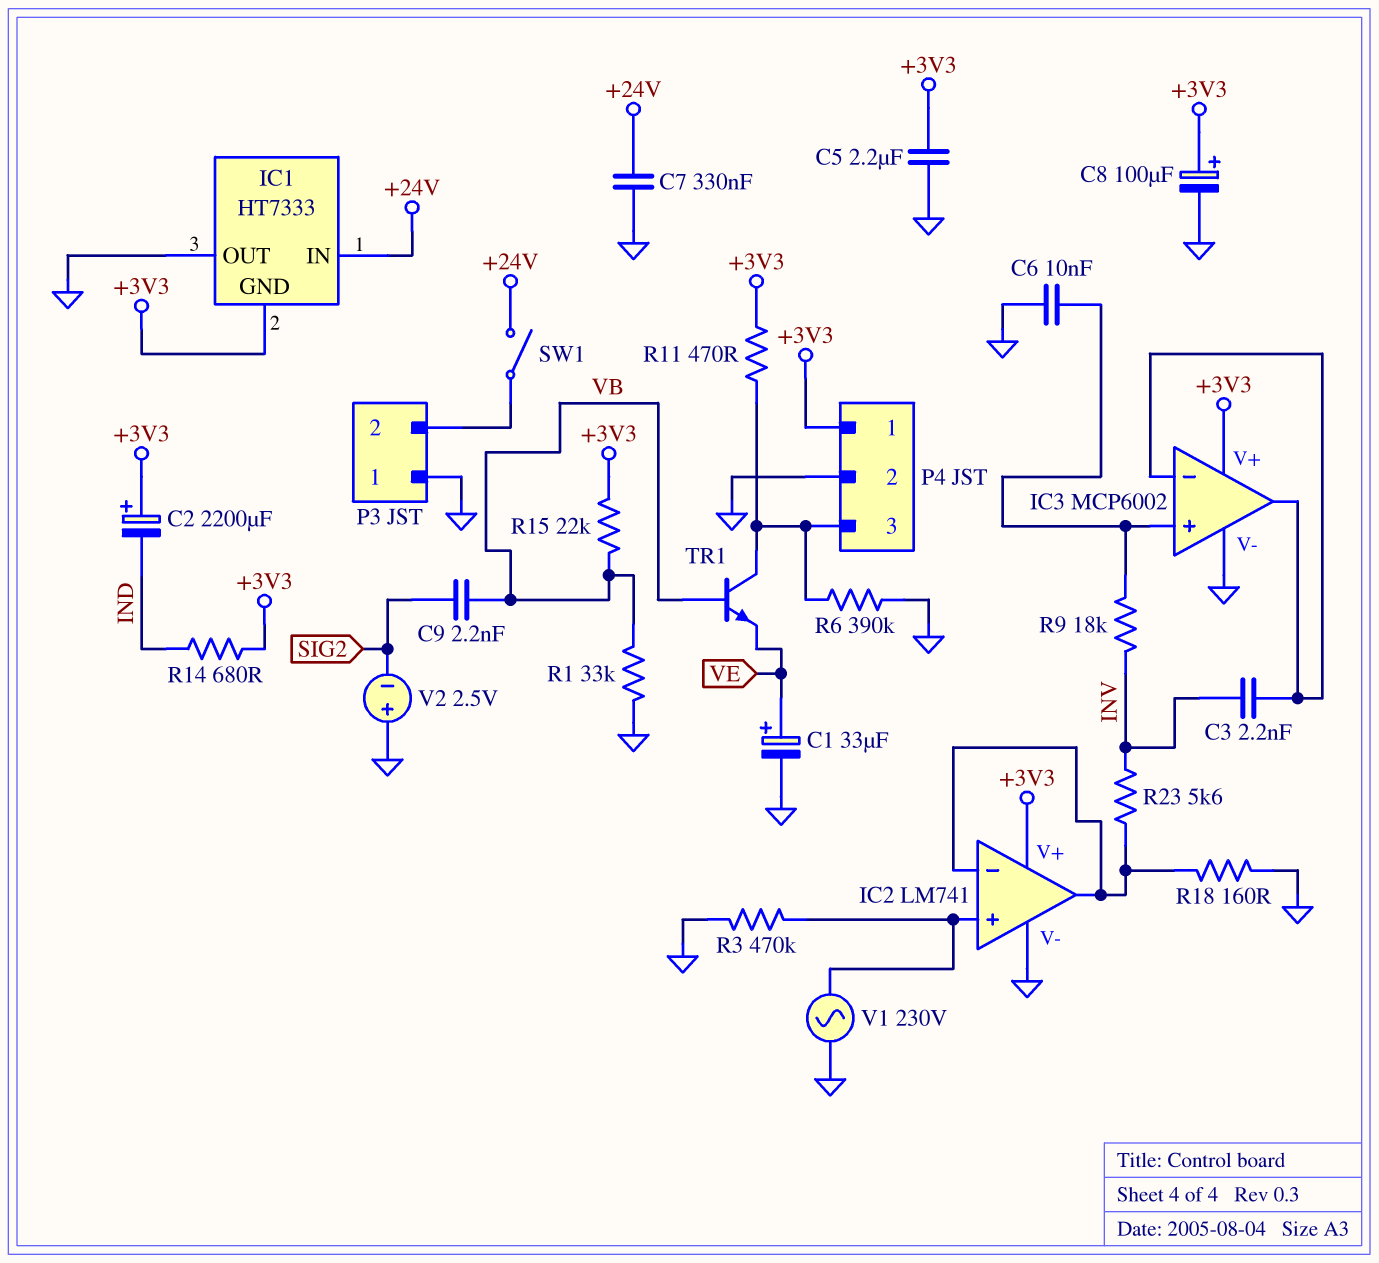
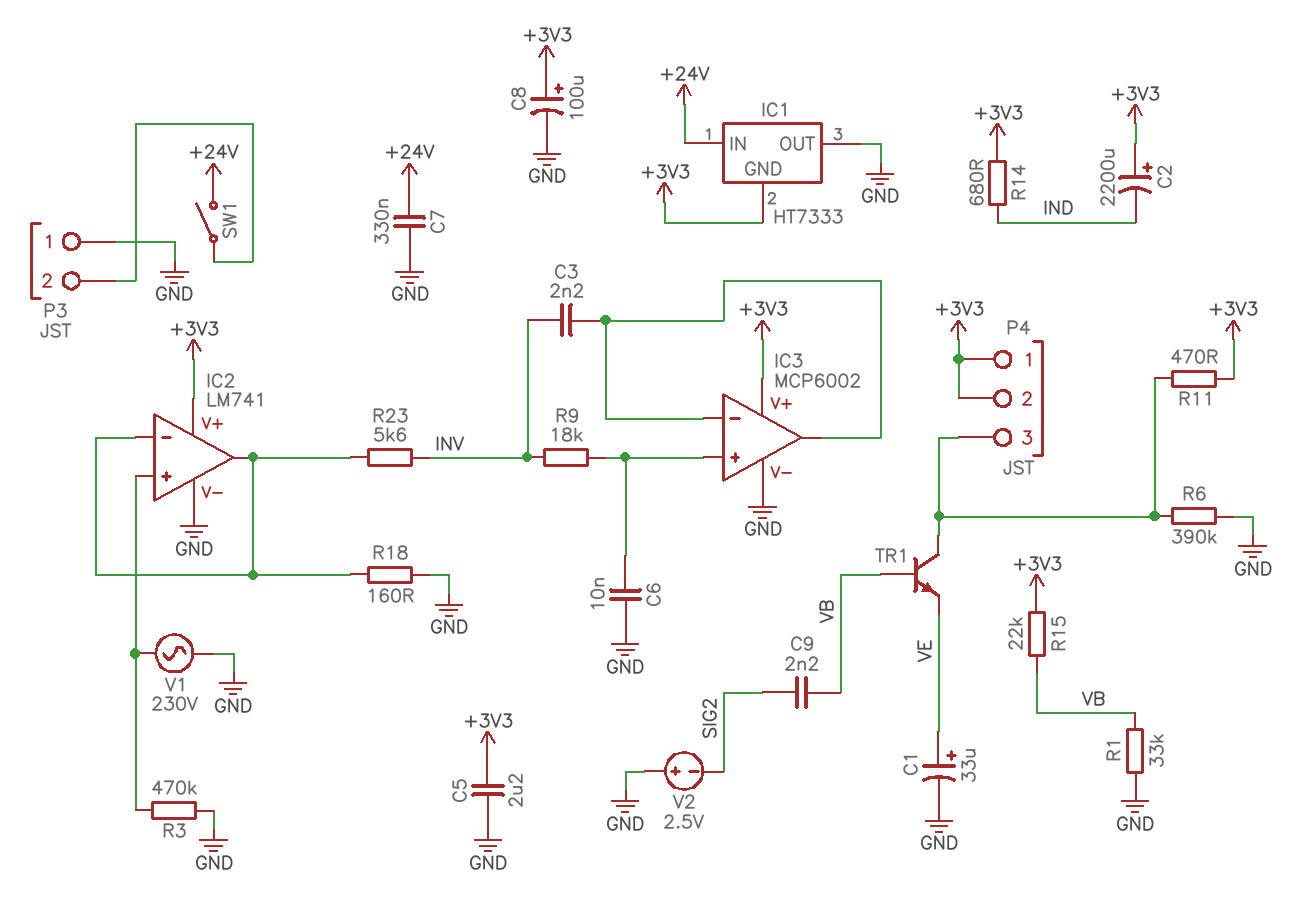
P4 pin 2: GND -> +3V3

